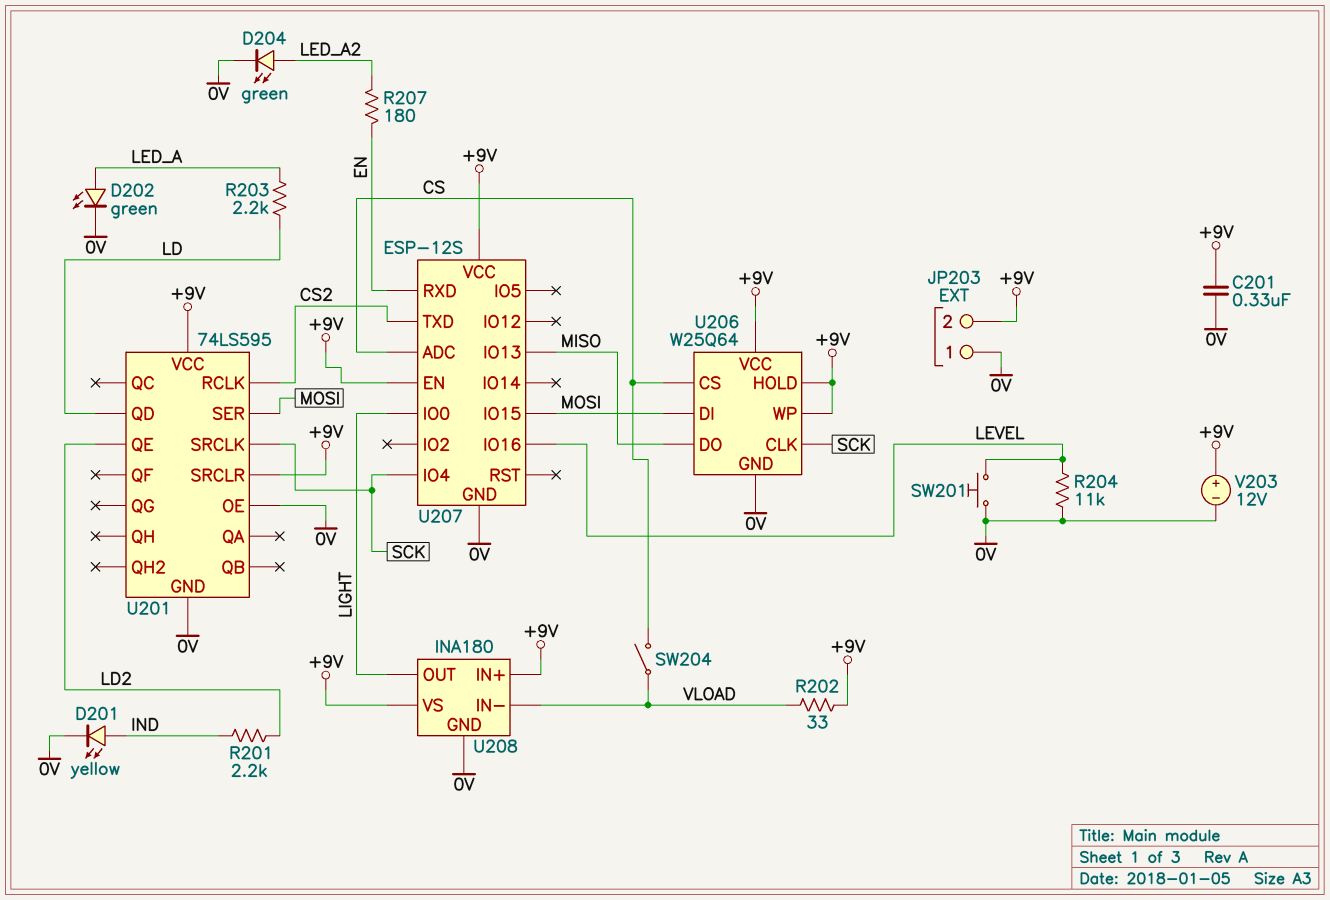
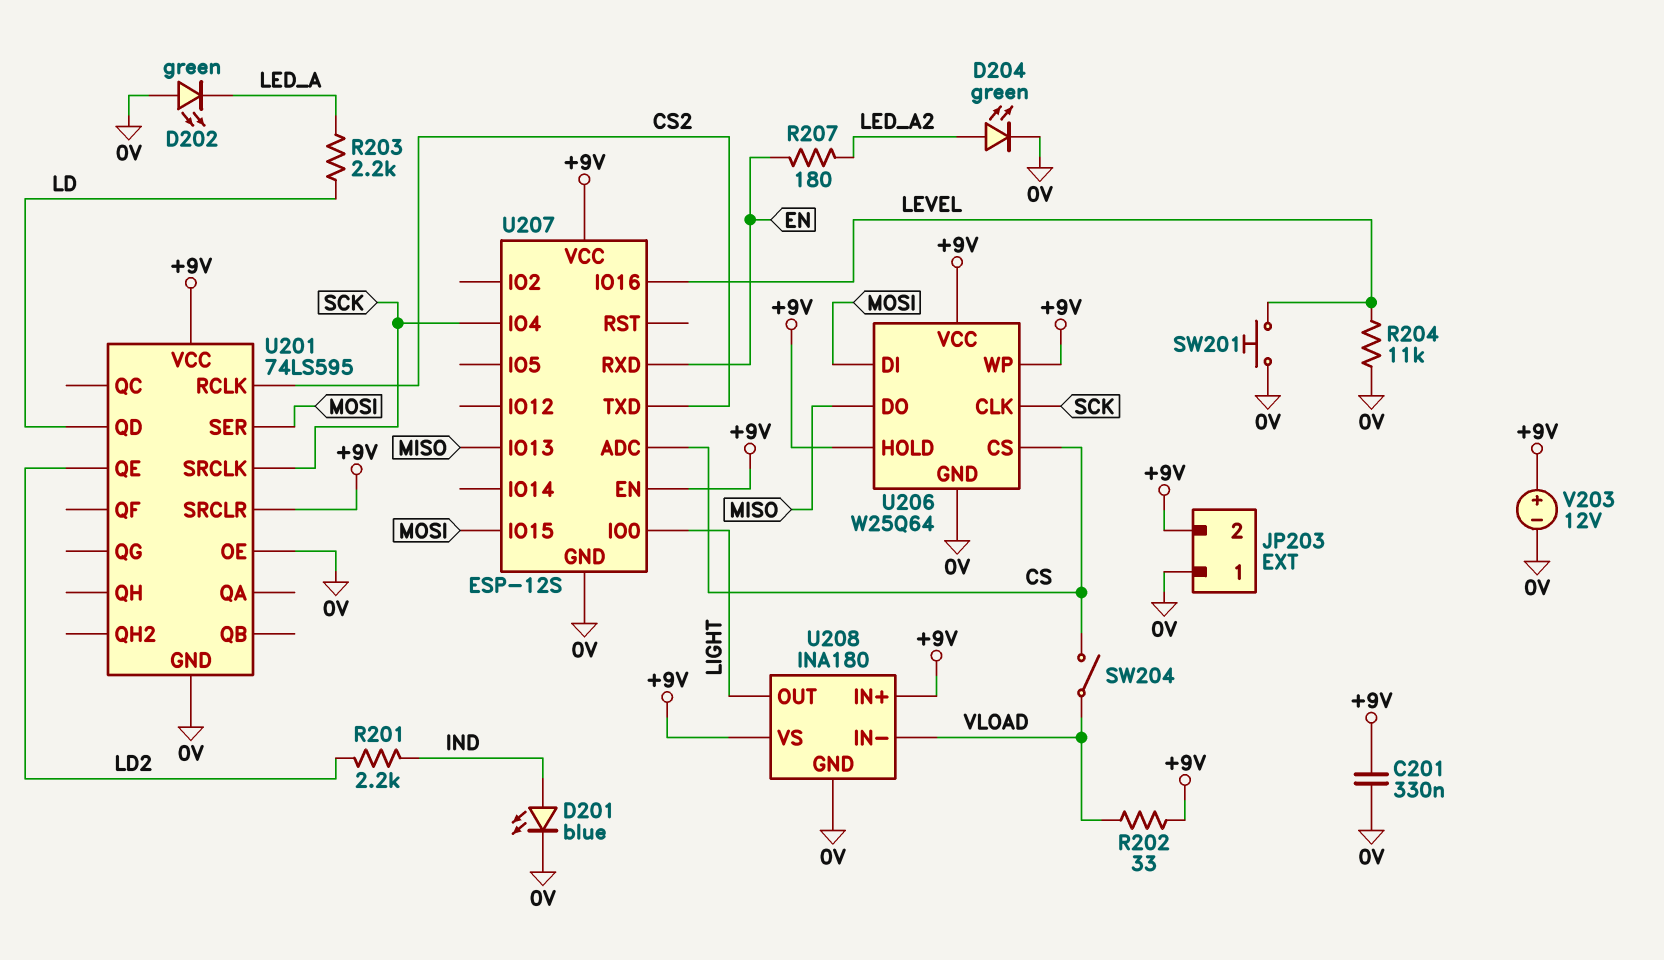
D201: LED yellow (A IND, K 0V) -> LED blue (A IND, K 0V)
D202: LED green (A LED_A, K 0V) -> LED green (A 0V, K LED_A)

